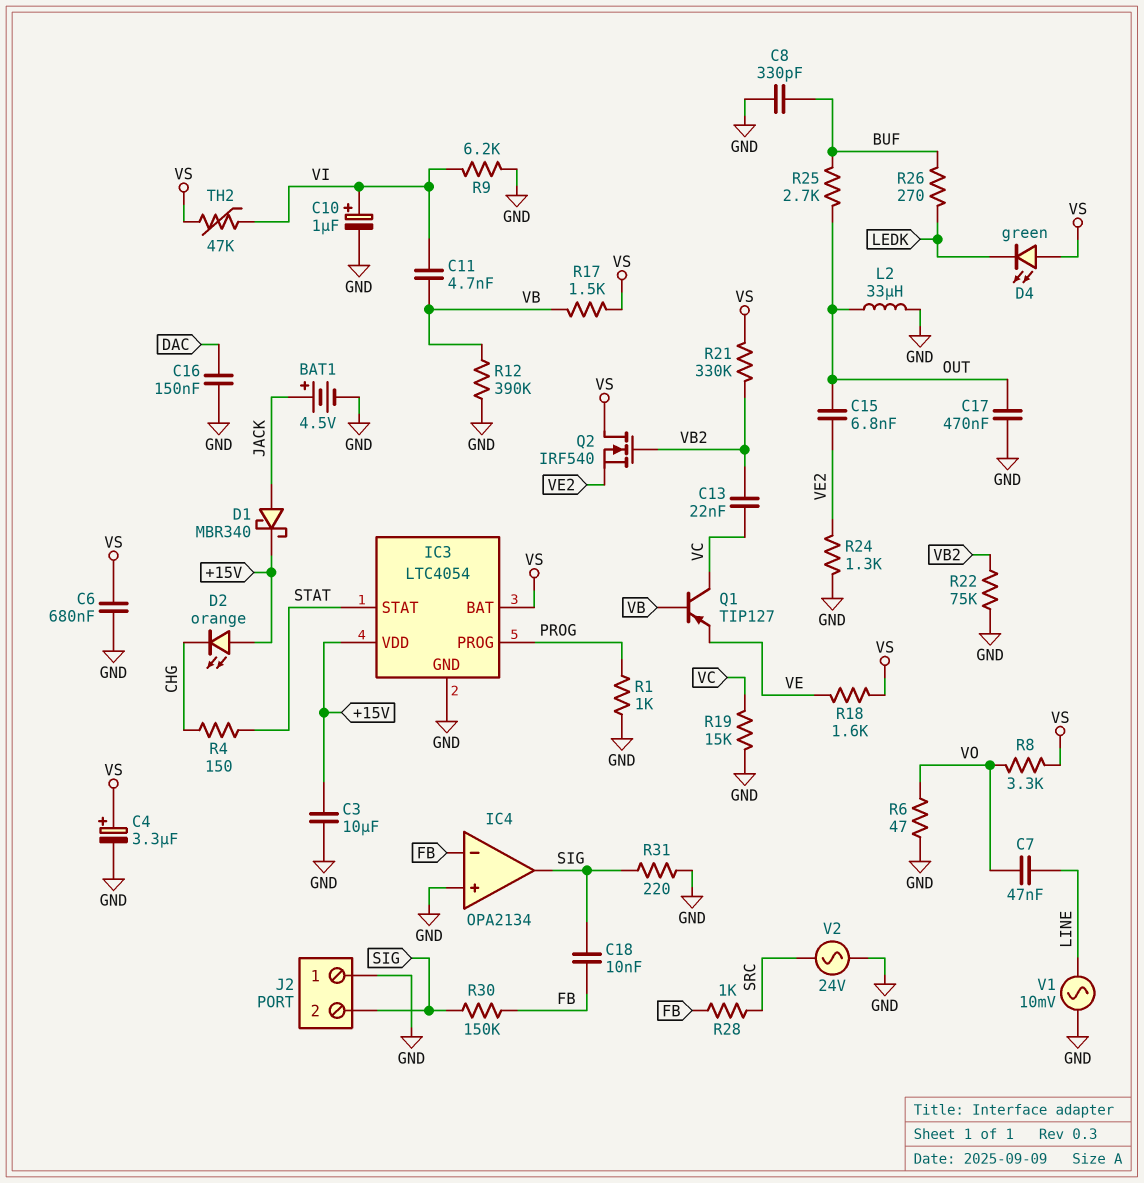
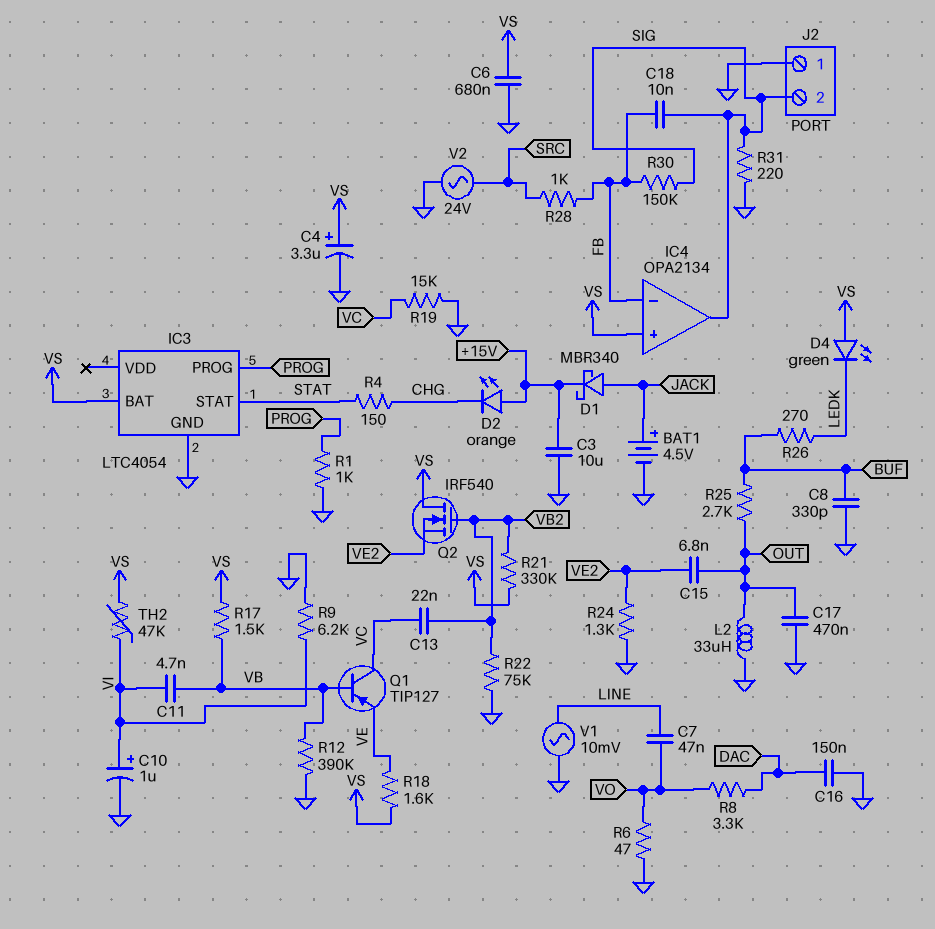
IC3 pin VDD: +15V -> none
IC4 pin in+: GND -> VS
R8: 3.3k (VO, VS) -> 3.3k (DAC, VO)

